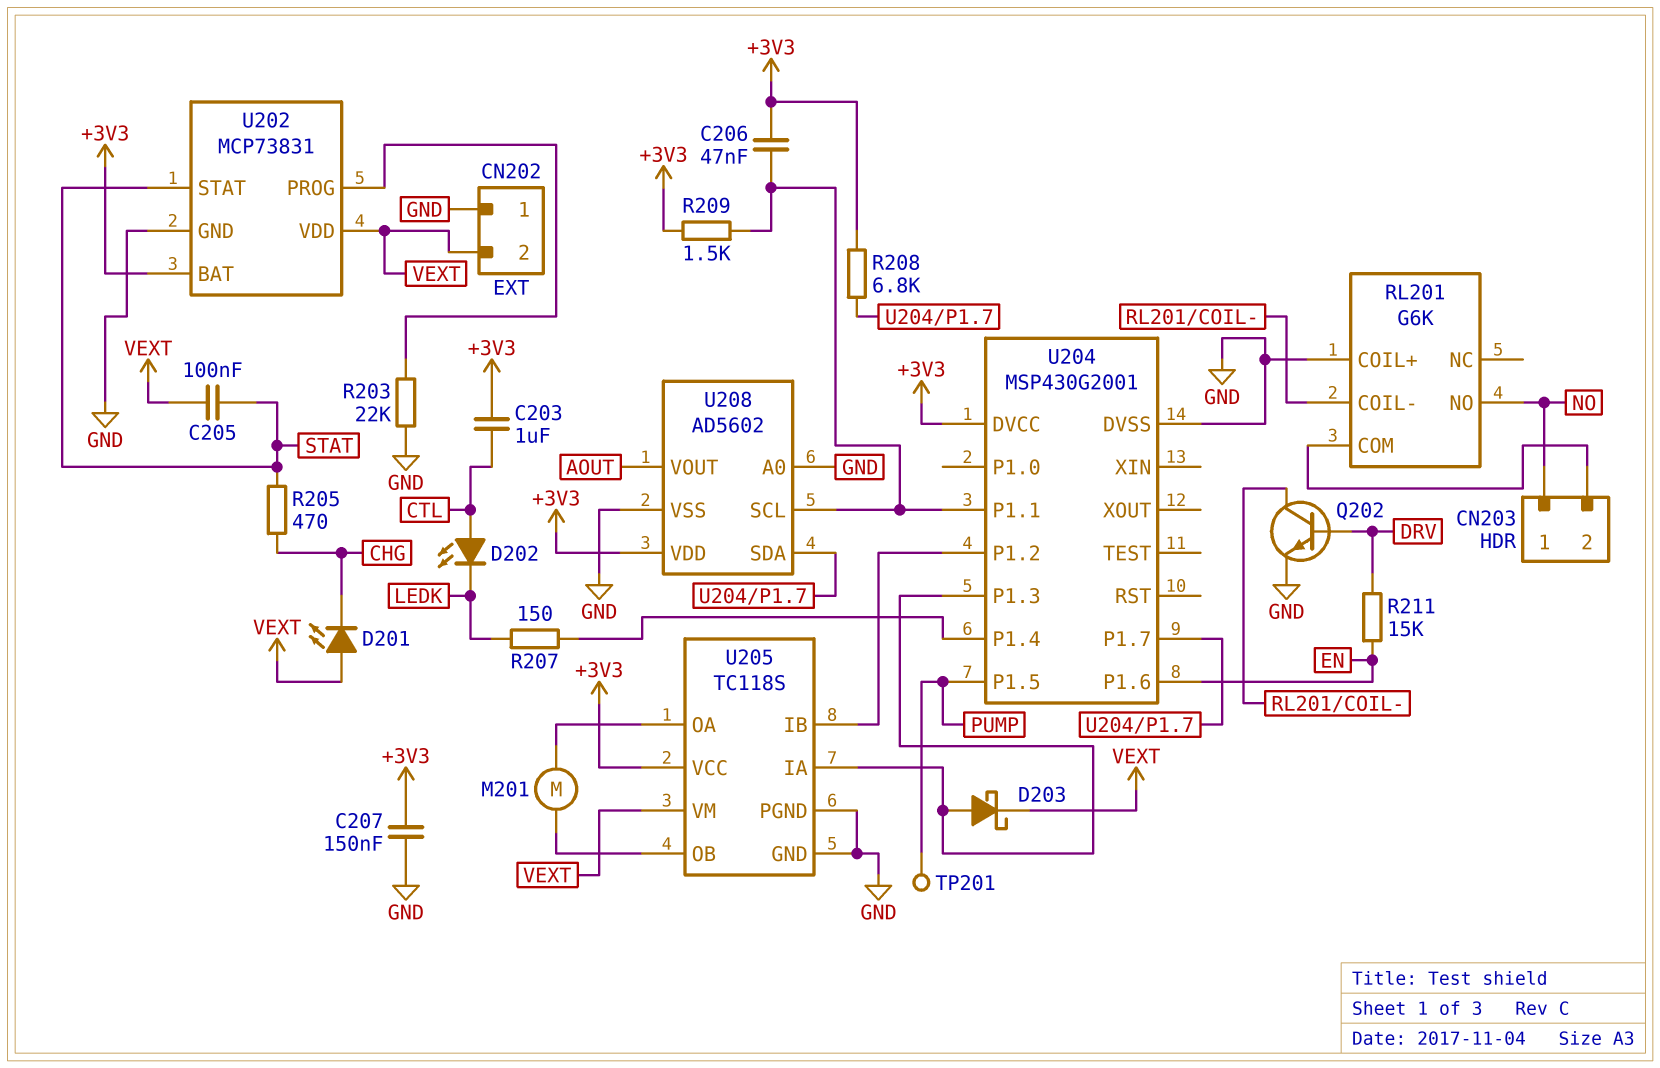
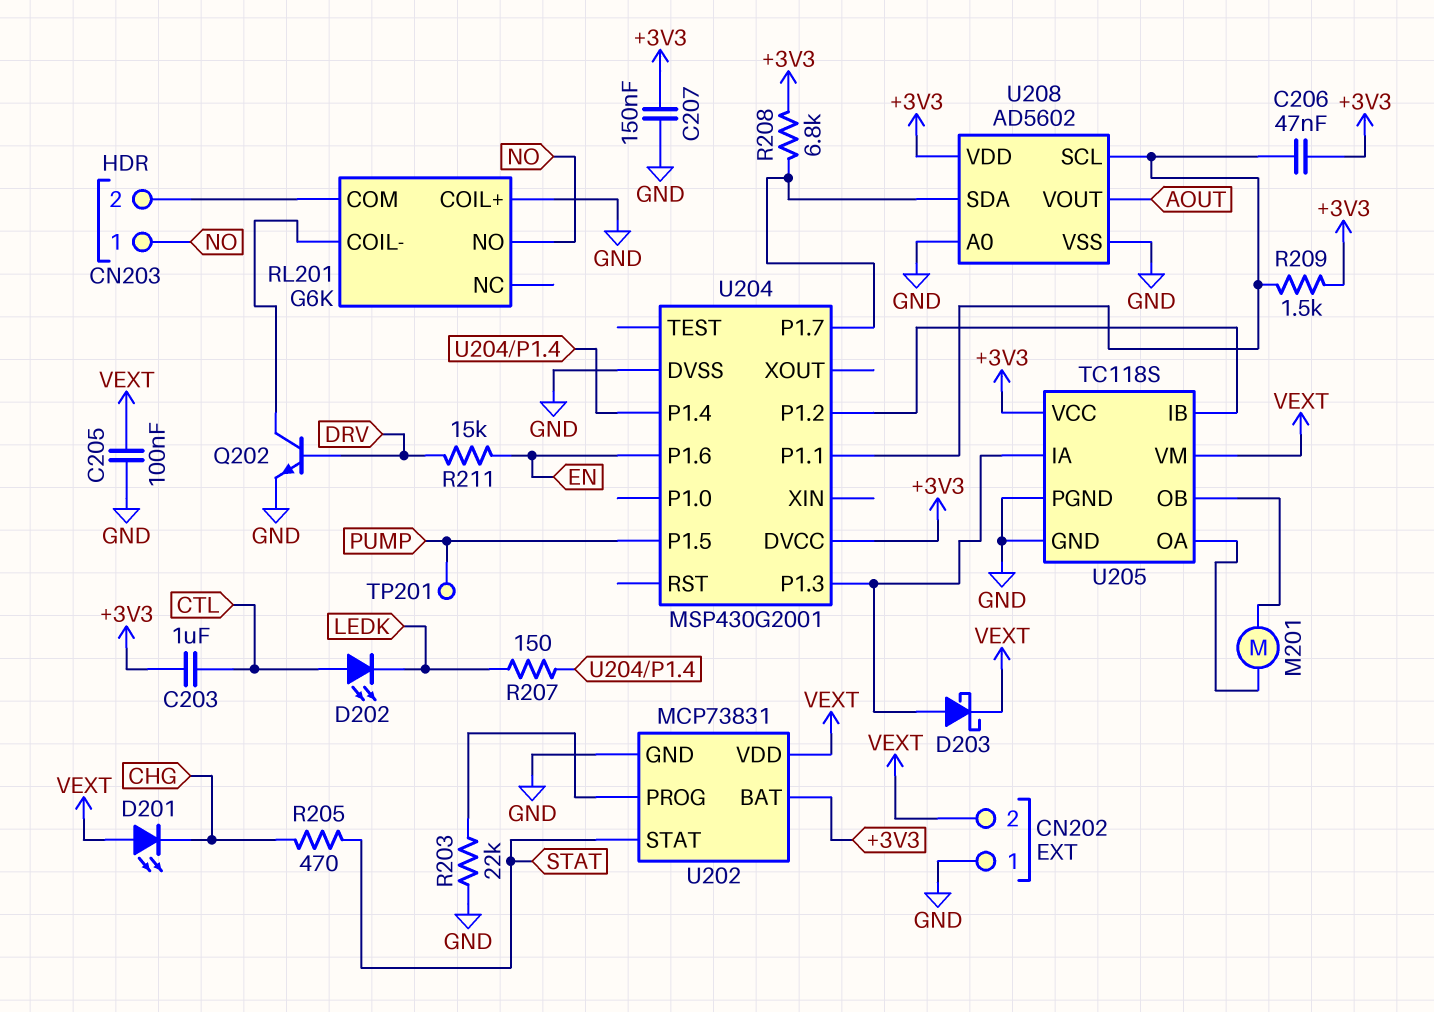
C205: 100nF (STAT, VEXT) -> 100nF (GND, VEXT)

